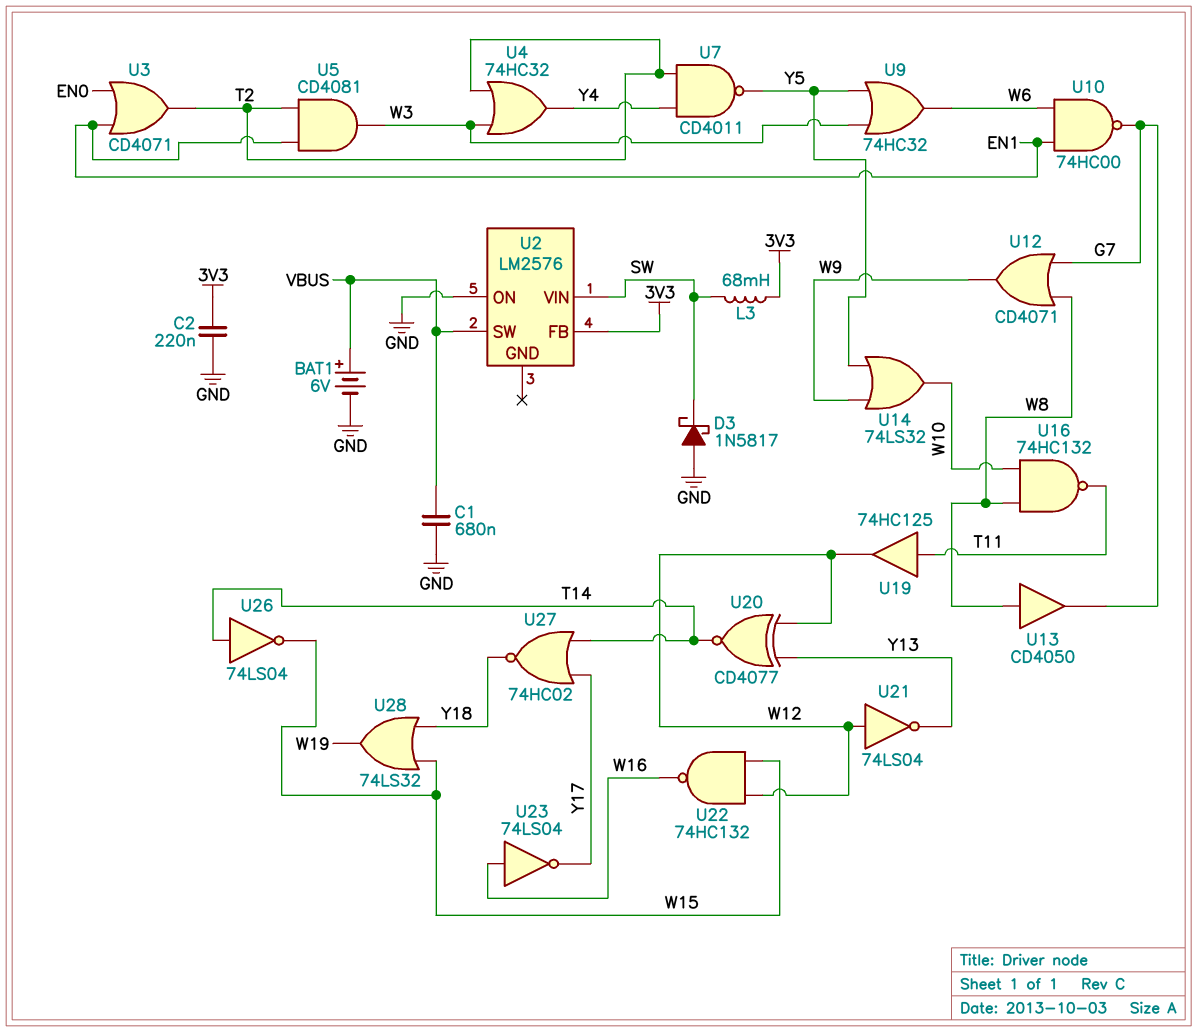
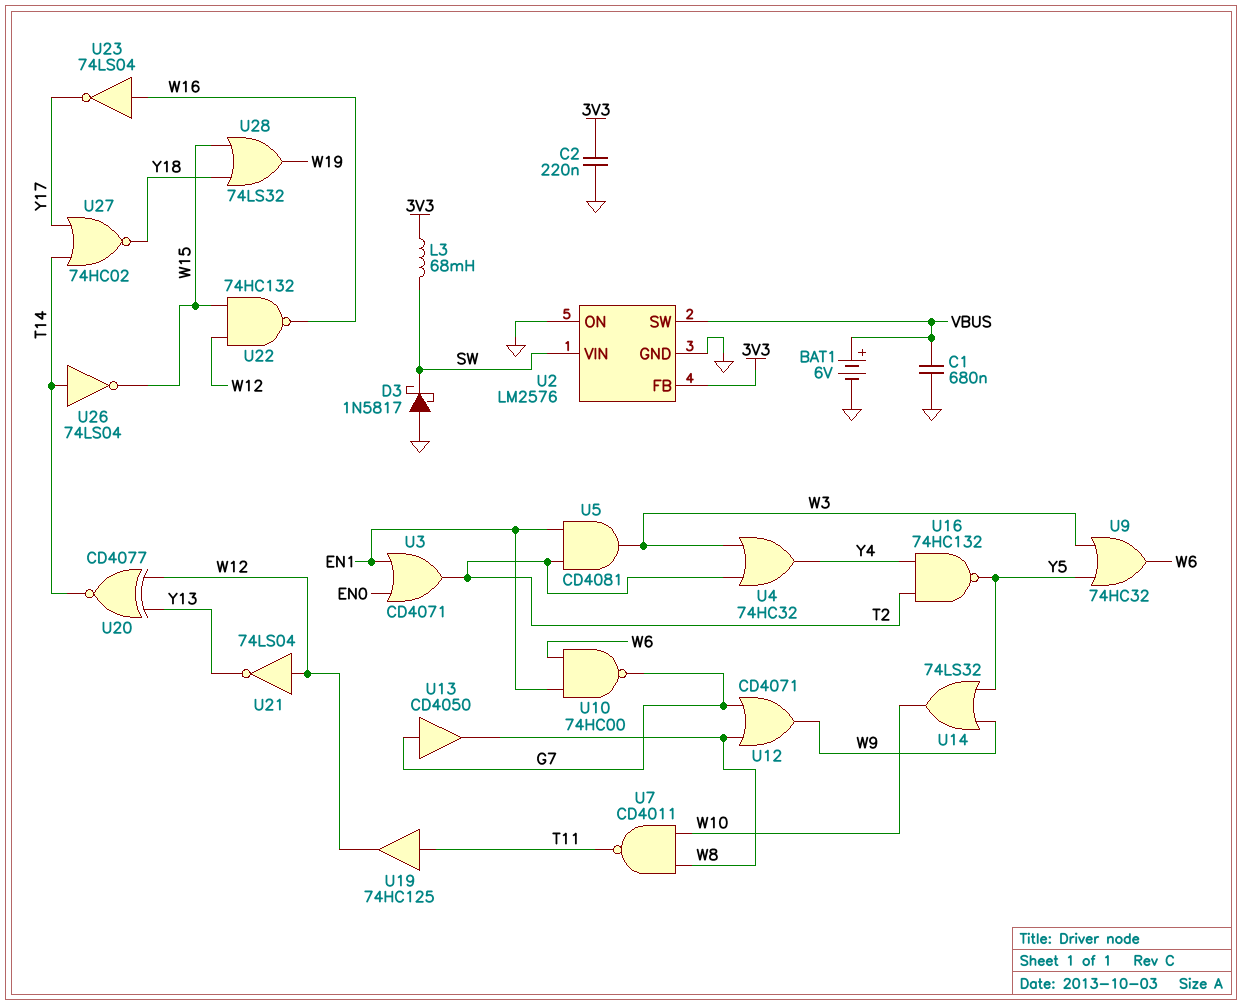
U2 pin GND: none -> GND
U7: NAND CD4011 (in T2, in Y4, out Y5) -> NAND CD4011 (in W8, in W10, out T11)
U13: buffer CD4050 (in W8, out G7) -> buffer CD4050 (in G7, out W8)
U16: NAND 74HC132 (in W8, in W10, out T11) -> NAND 74HC132 (in T2, in Y4, out Y5)

